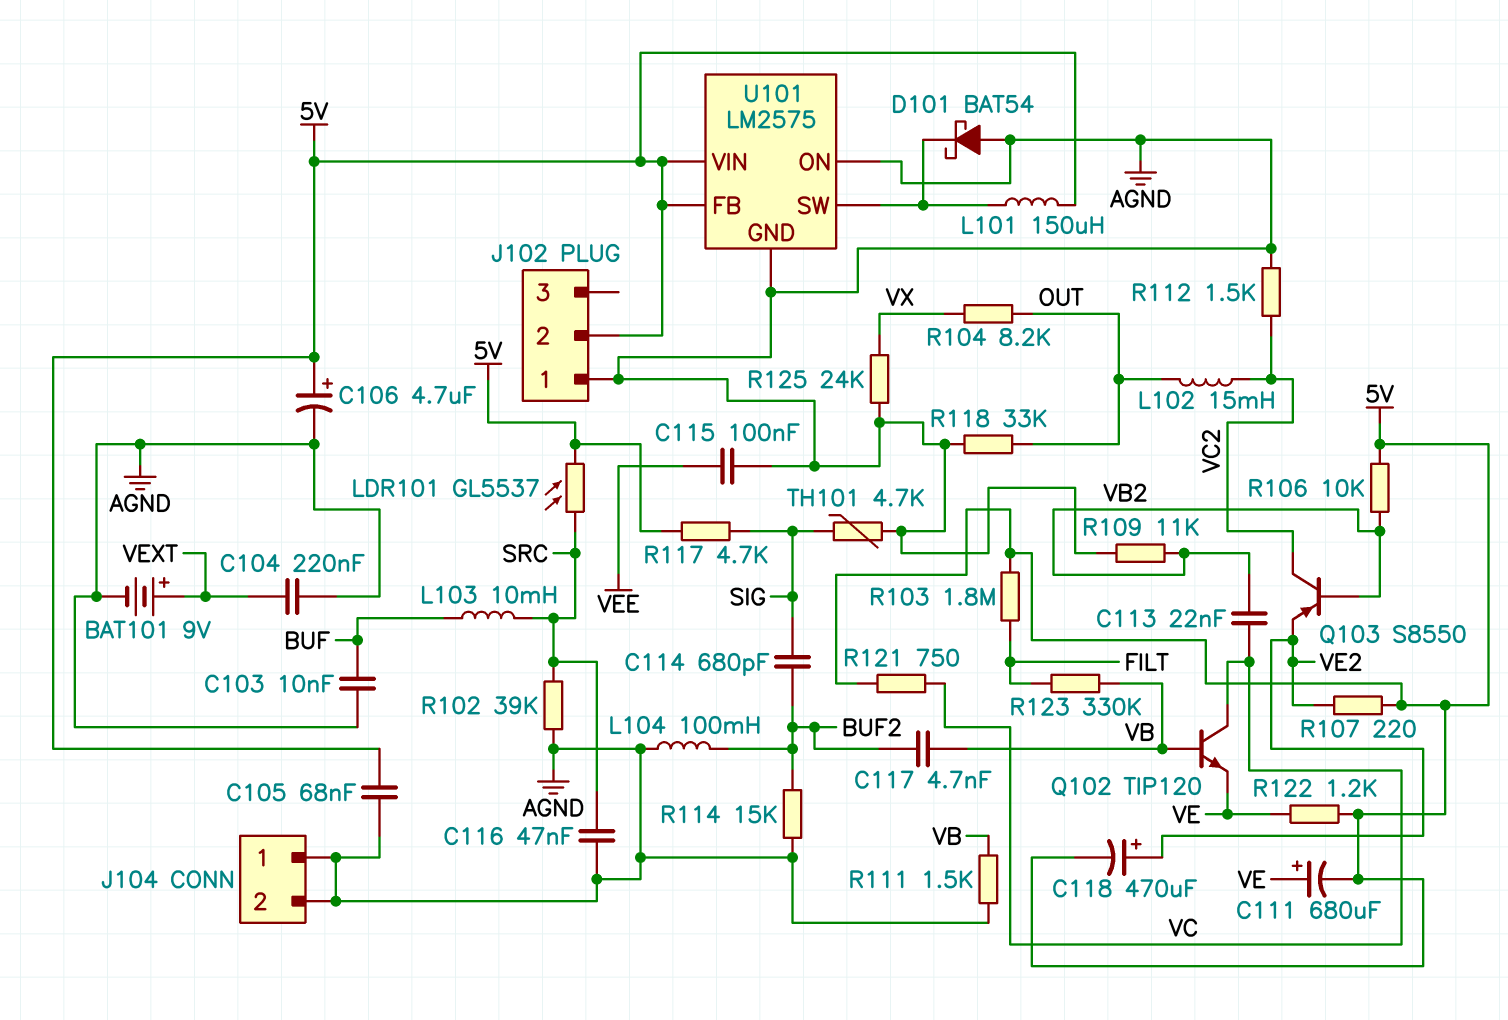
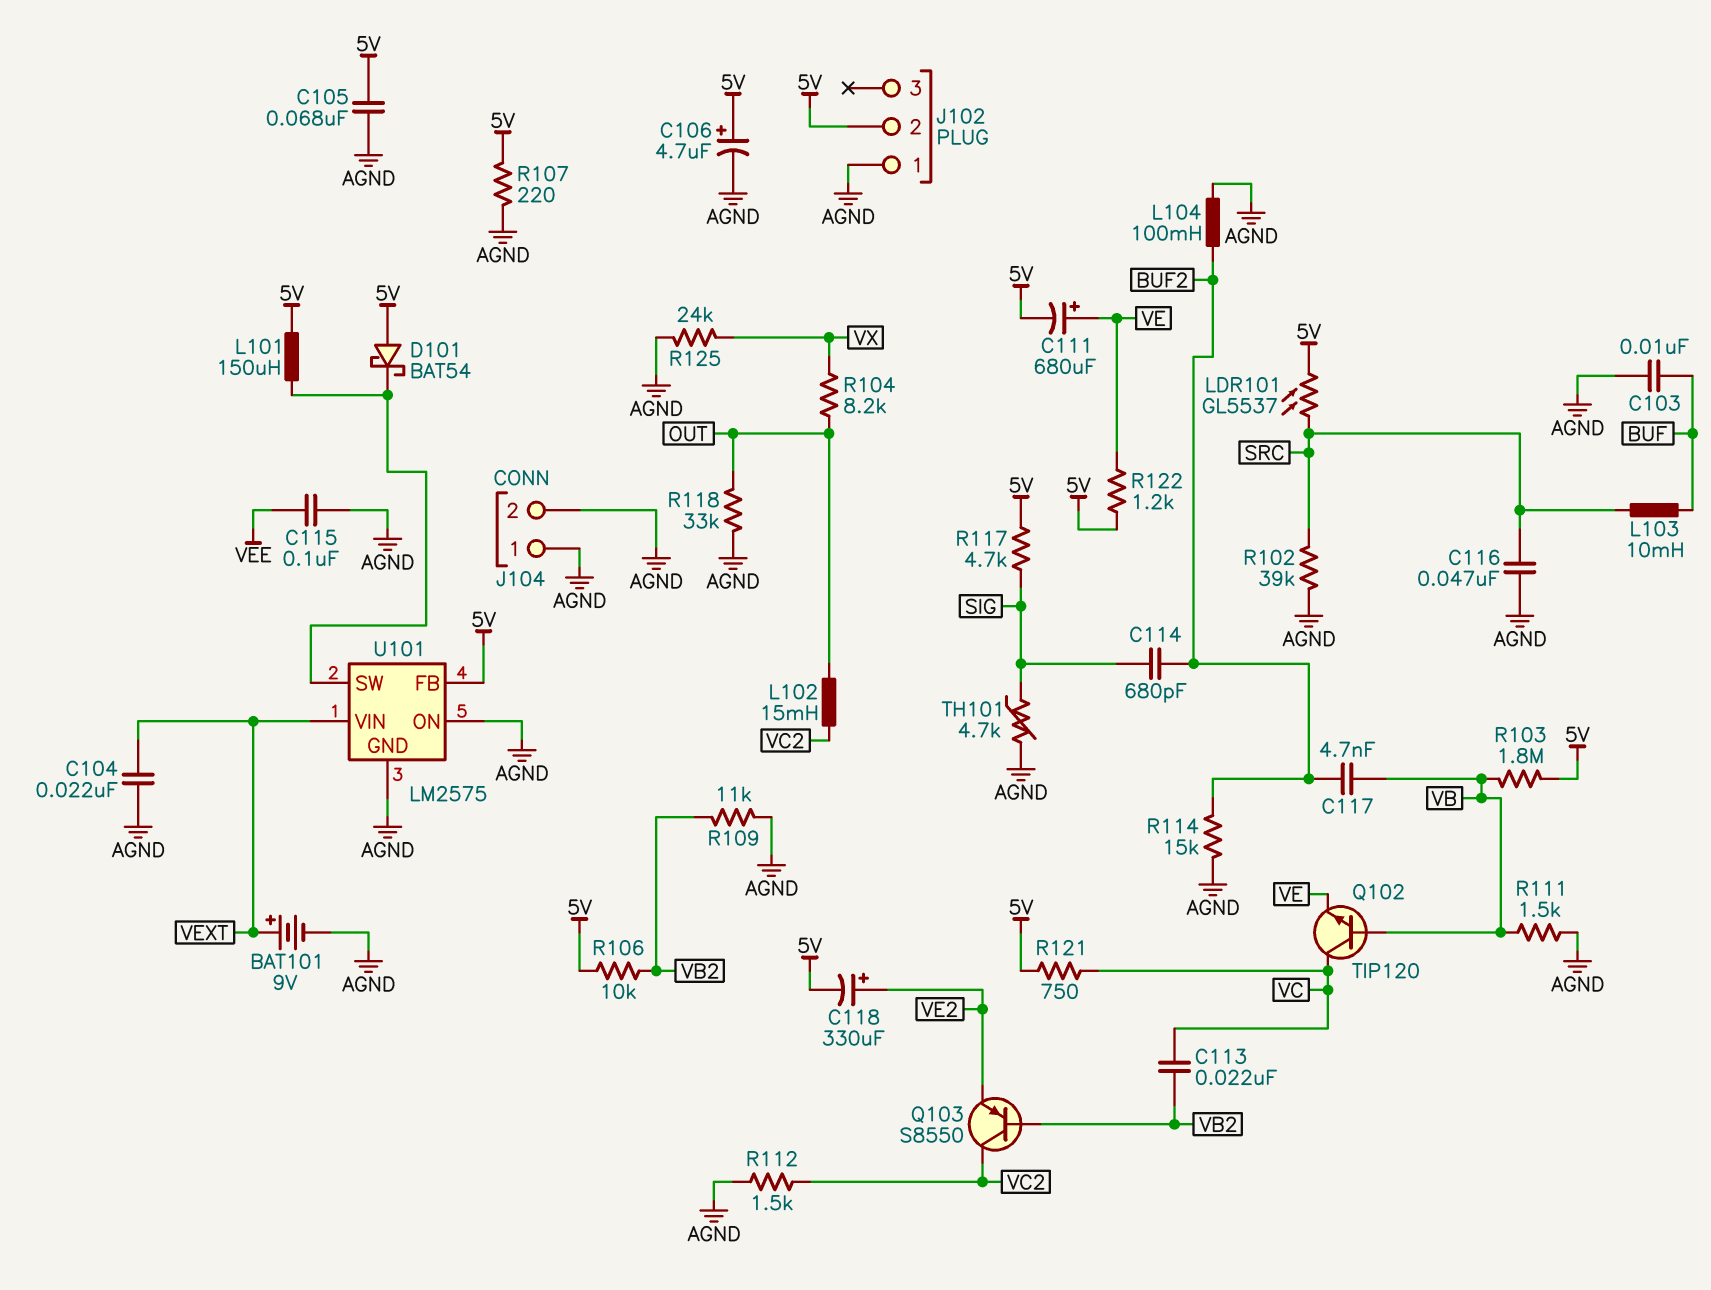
C104: 220nF (AGND, VEXT) -> 22nF (AGND, VEXT)
C118: 470uF (plus VE2, minus 5V) -> 330uF (plus VE2, minus 5V)
D101: schottky BAT54 (A AGND, K U101/SW) -> schottky BAT54 (A 5V, K U101/SW)
R103: 1.8M (5V, FILT) -> 1.8M (5V, VB)
R107: 220 (5V, VE2) -> 220 (5V, AGND)
R123: 330k (FILT, VB) -> none
U101 pin VIN: 5V -> VEXT

